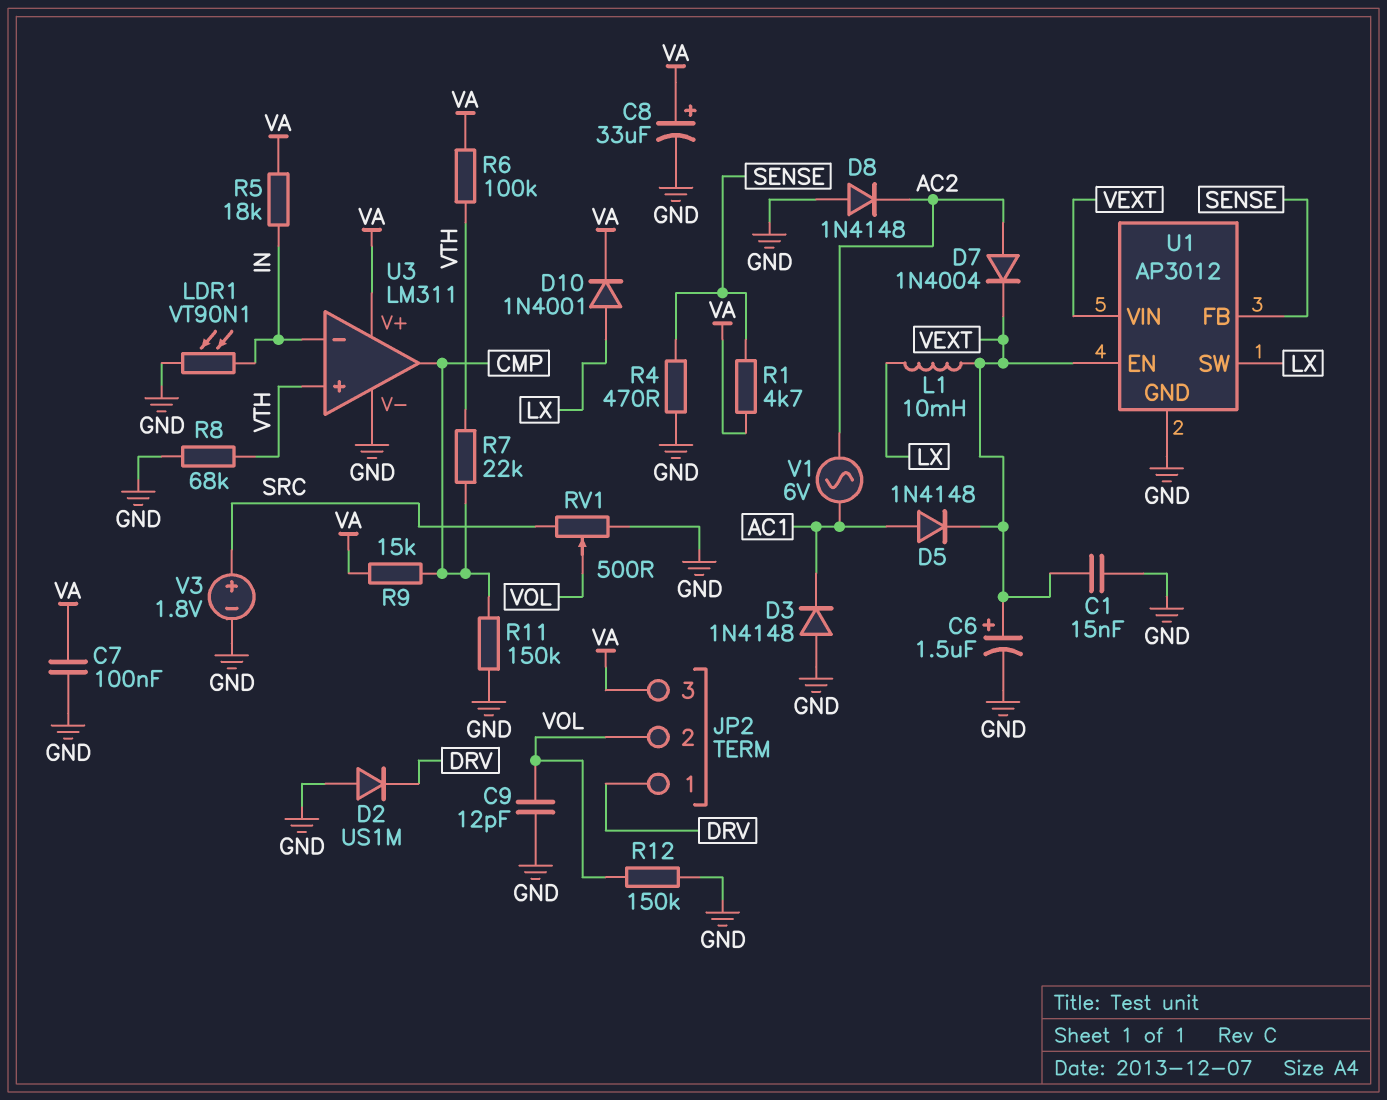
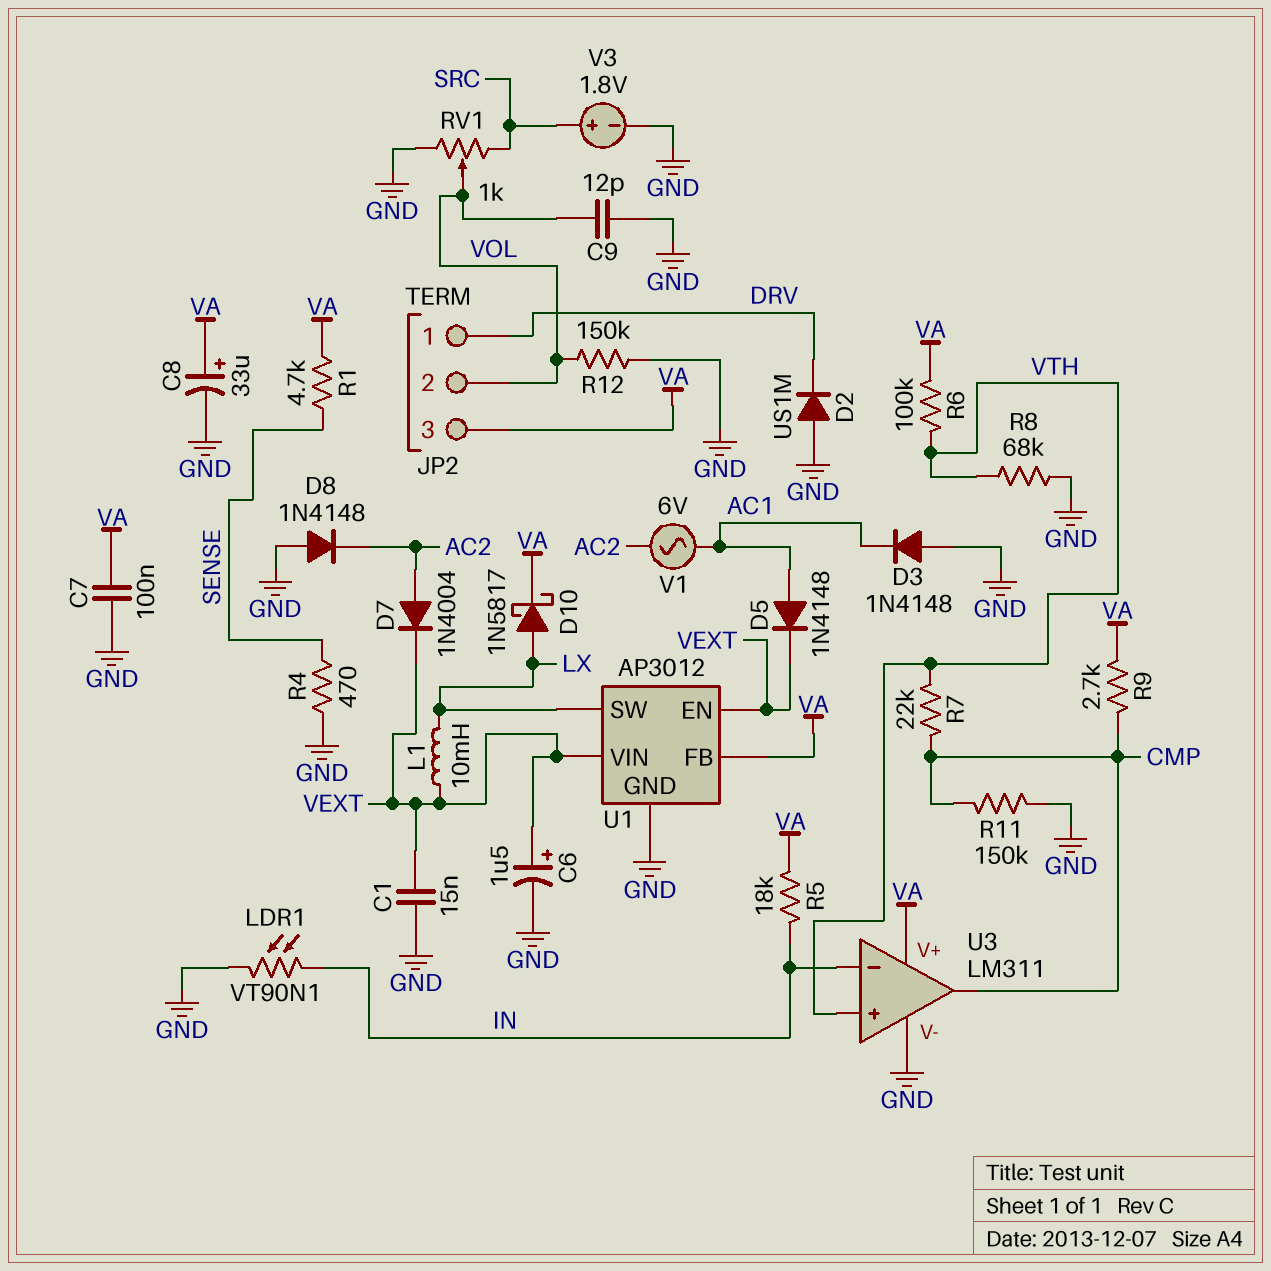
D10: diode 1N4001 (A LX, K VA) -> schottky 1N5817 (A LX, K VA)
R9: 15k (CMP, VA) -> 2.7k (CMP, VA)
RV1: 500 (GND, SRC, wiper VOL) -> 1k (GND, SRC, wiper VOL)
U1 pin FB: SENSE -> VA

